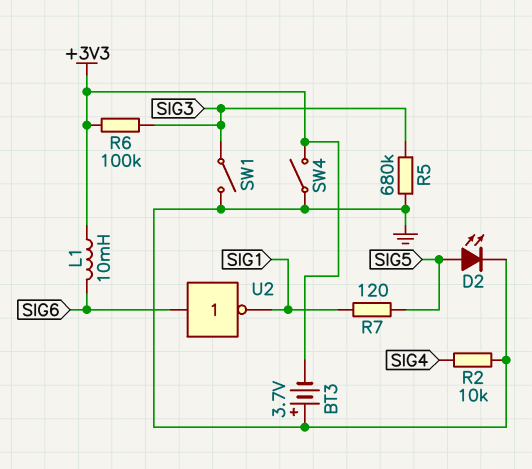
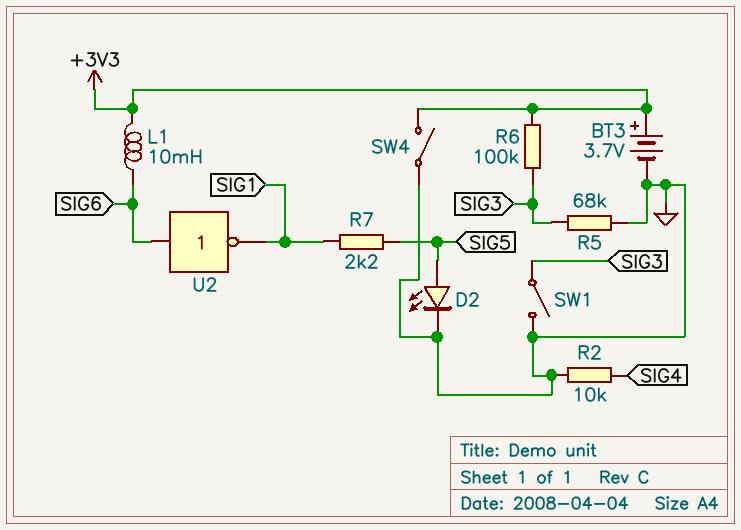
BT3: 3.7V (plus GND, minus +3V3) -> 3.7V (plus +3V3, minus GND)
R5: 680k (GND, SIG3) -> 68k (GND, SIG3)
R7: 120 (SIG1, SIG5) -> 2.2k (SIG1, SIG5)

